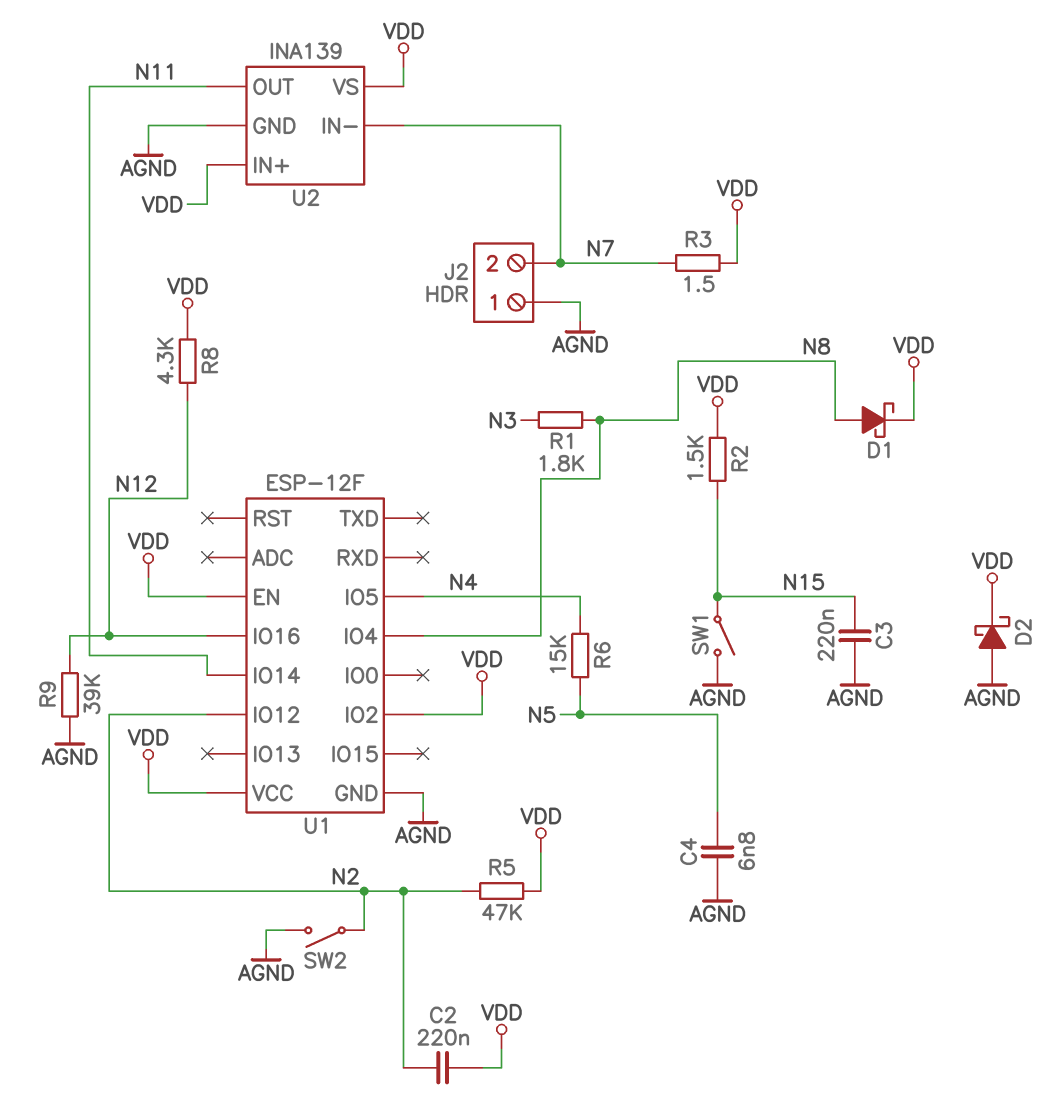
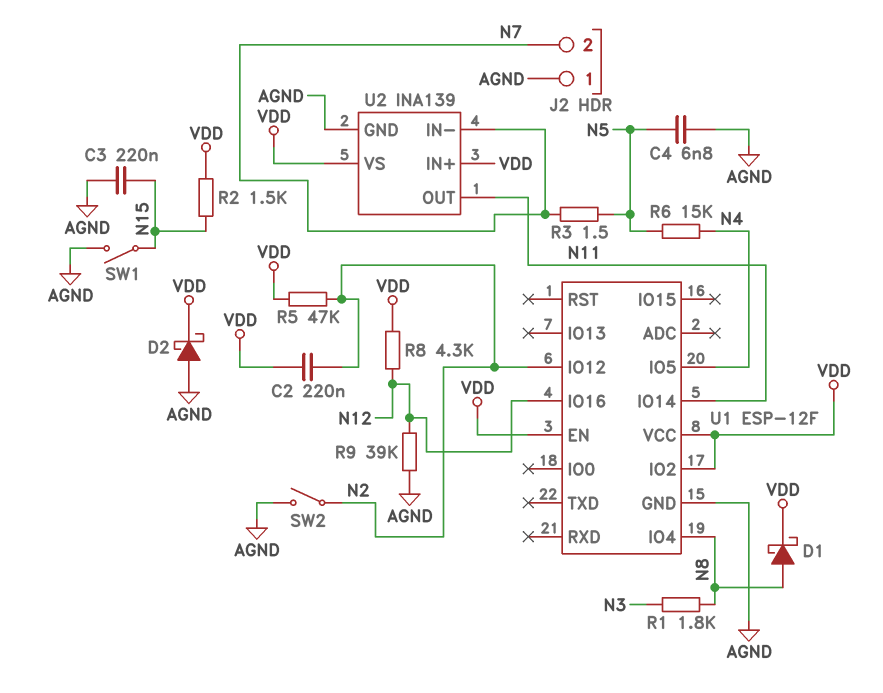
R3: 1.5 (N7, VDD) -> 1.5 (N5, N7)

